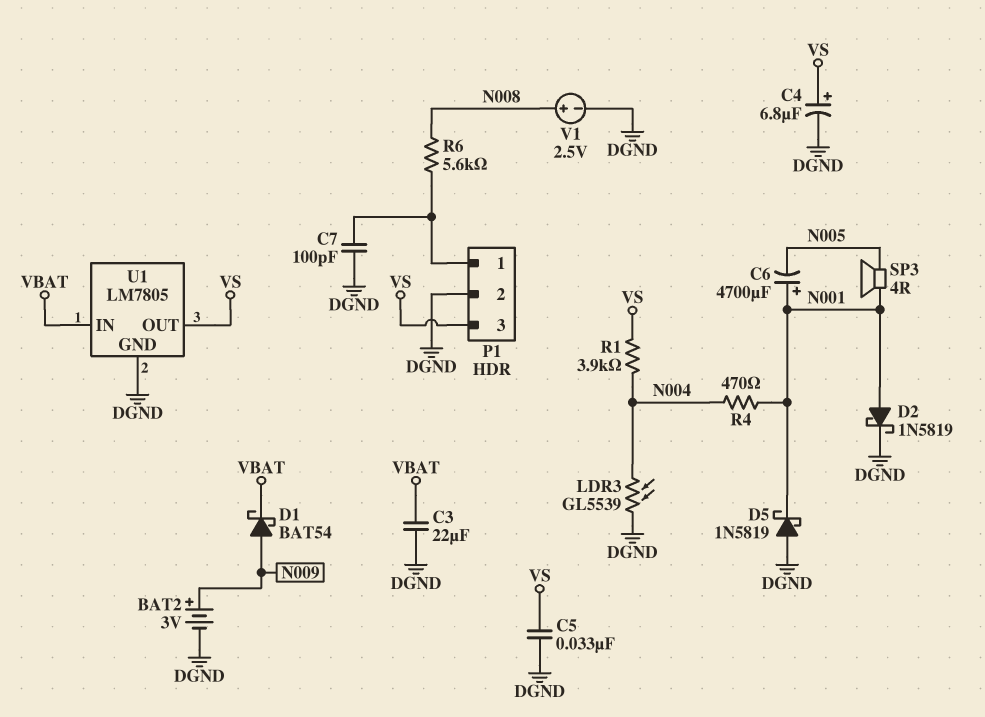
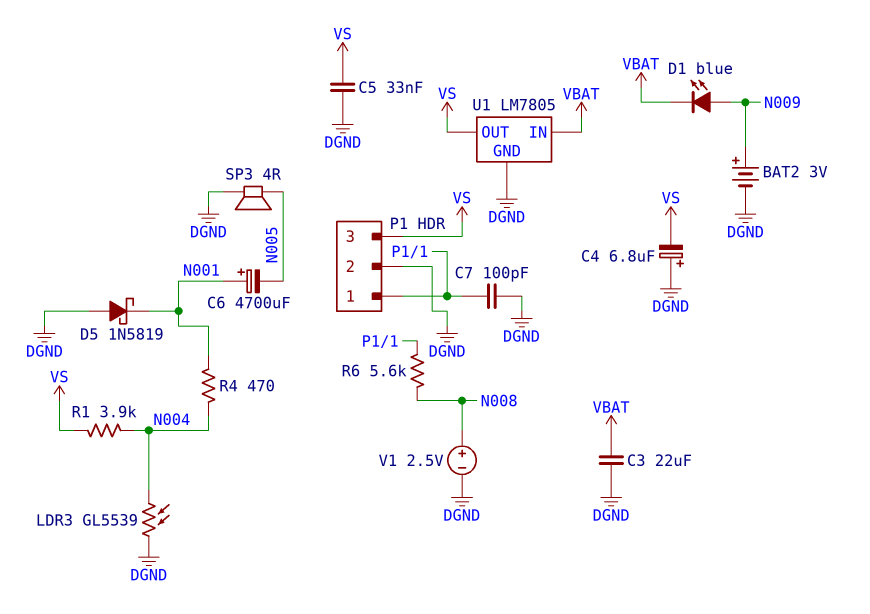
C4: 6.8uF (plus VS, minus DGND) -> 6.8uF (plus DGND, minus VS)
D1: schottky BAT54 (A N009, K VBAT) -> LED blue (A N009, K VBAT)
D2: schottky 1N5819 (A N001, K DGND) -> none
SP3: speaker 4R (N001, N005) -> speaker 4R (DGND, N005)

